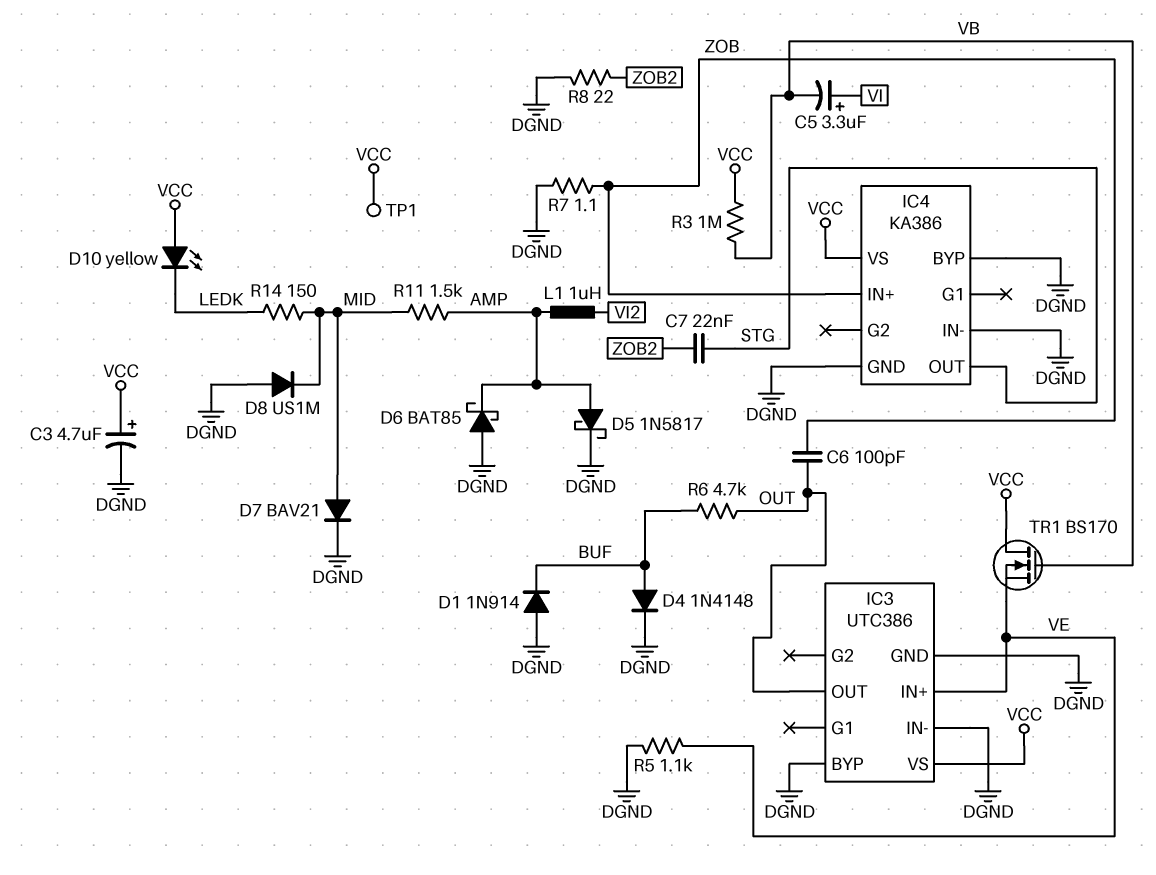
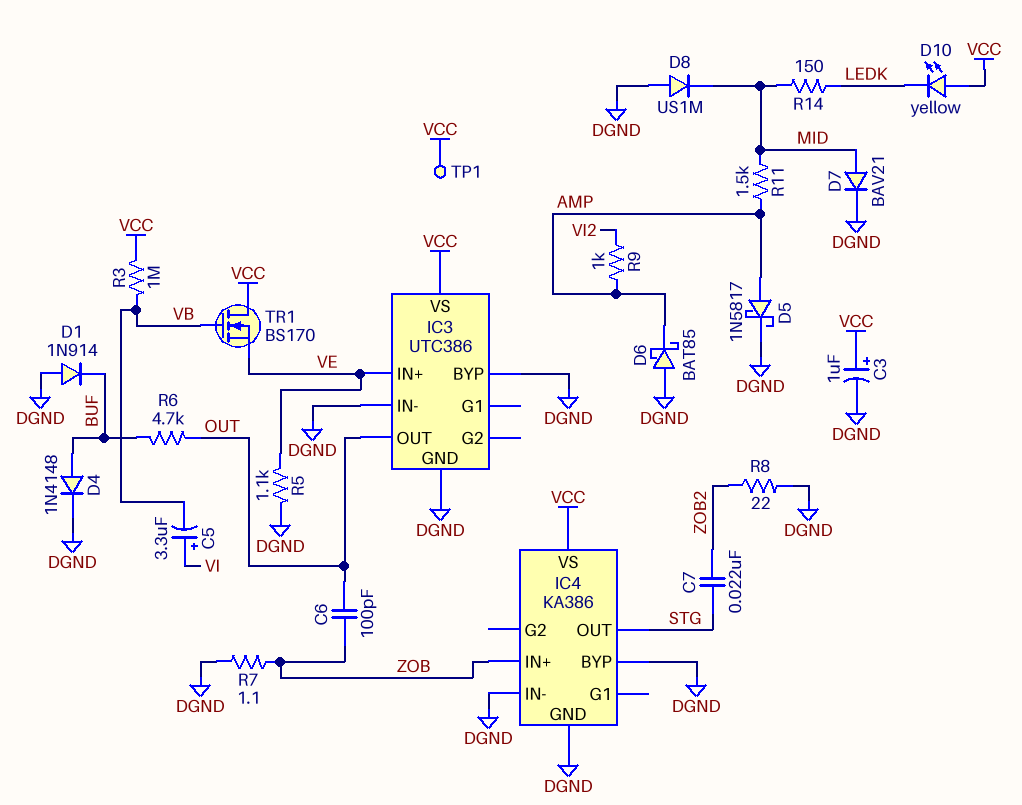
C3: 4.7uF (plus VCC, minus DGND) -> 1uF (plus VCC, minus DGND)
L1: 1uH (AMP, VI2) -> none
R9: none -> 1k (AMP, VI2)

